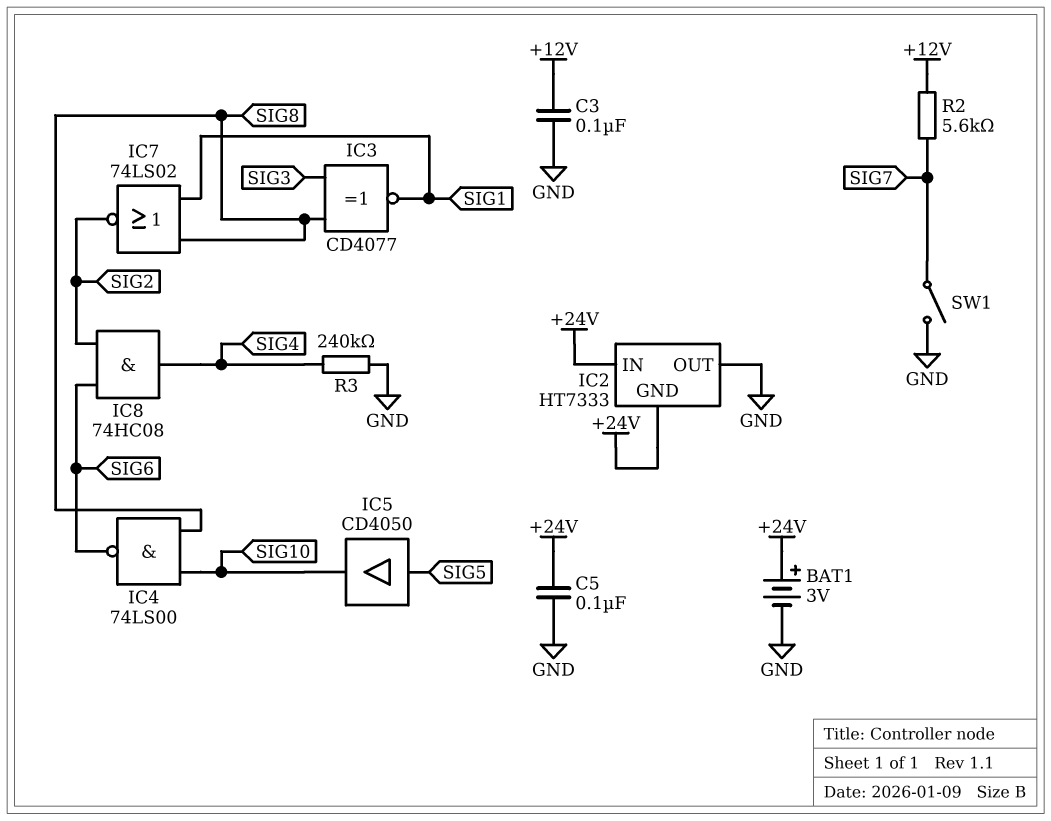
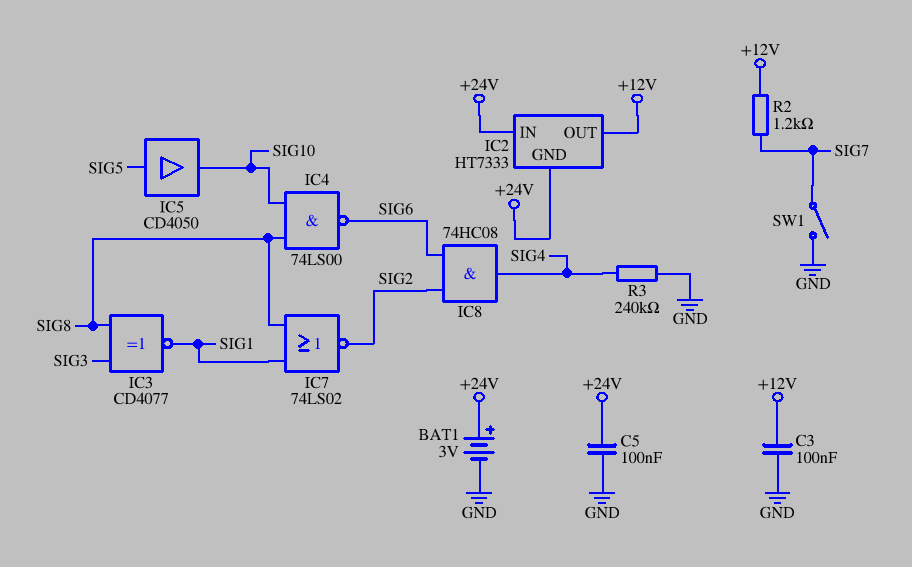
IC2 pin OUT: GND -> +12V
R2: 5.6k (+12V, SIG7) -> 1.2k (+12V, SIG7)

